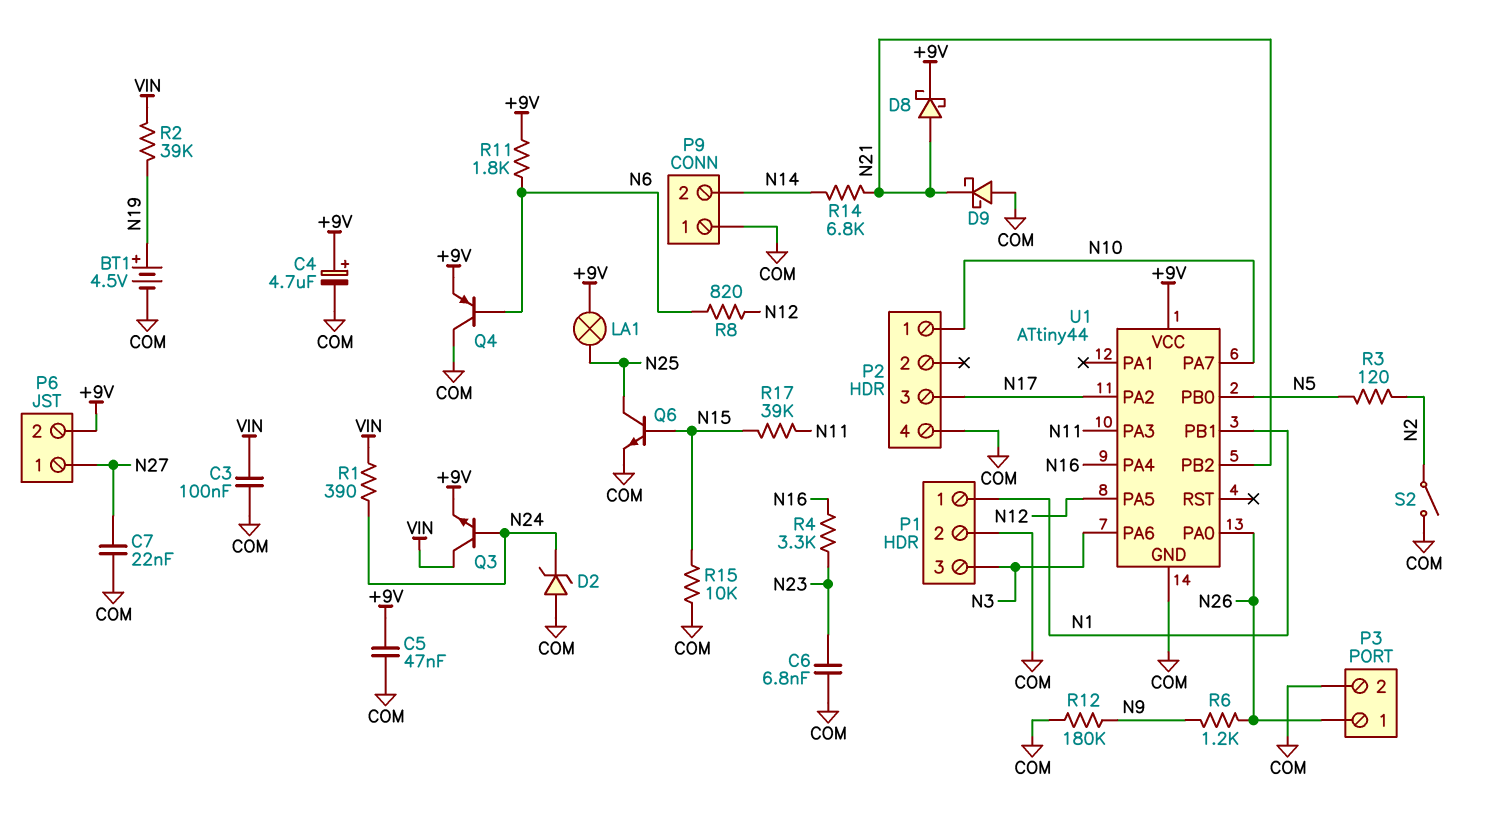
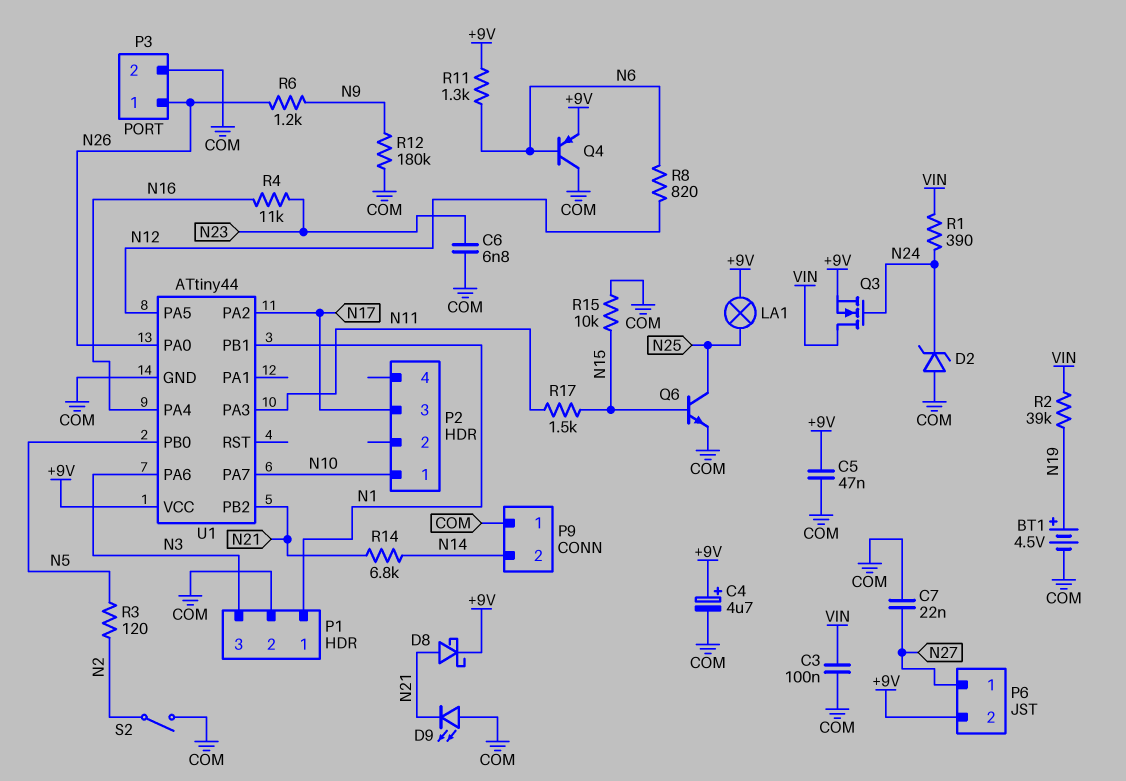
D9: schottky (A COM, K N21) -> LED (A COM, K N21)
P2 pin 4: COM -> none
Q3: NPN (B N24, C VIN, E +9V) -> NMOS (G N24, D VIN, S +9V)
R4: 3.3k (N16, N23) -> 11k (N16, N23)
R11: 1.8k (+9V, N6) -> 1.3k (+9V, N6)
R17: 39k (N11, N15) -> 1.5k (N11, N15)

